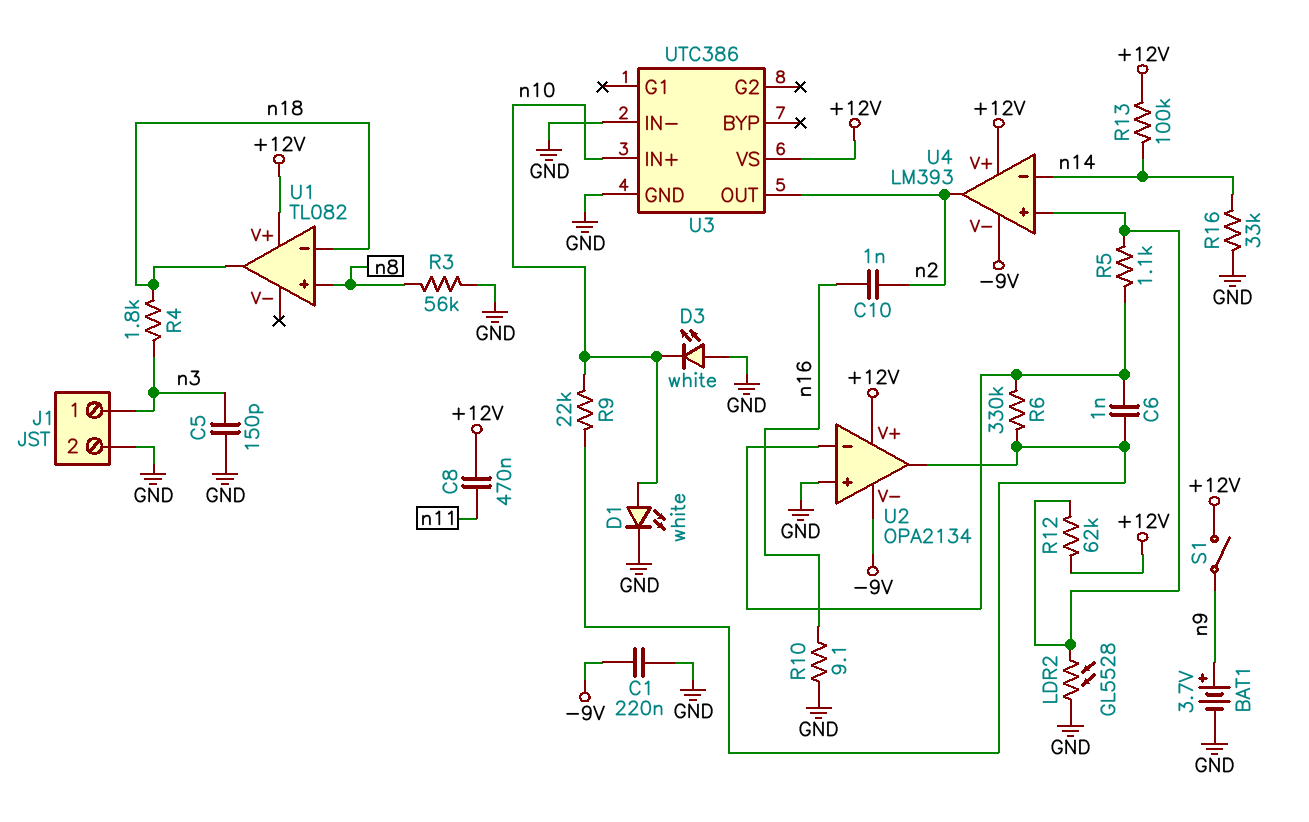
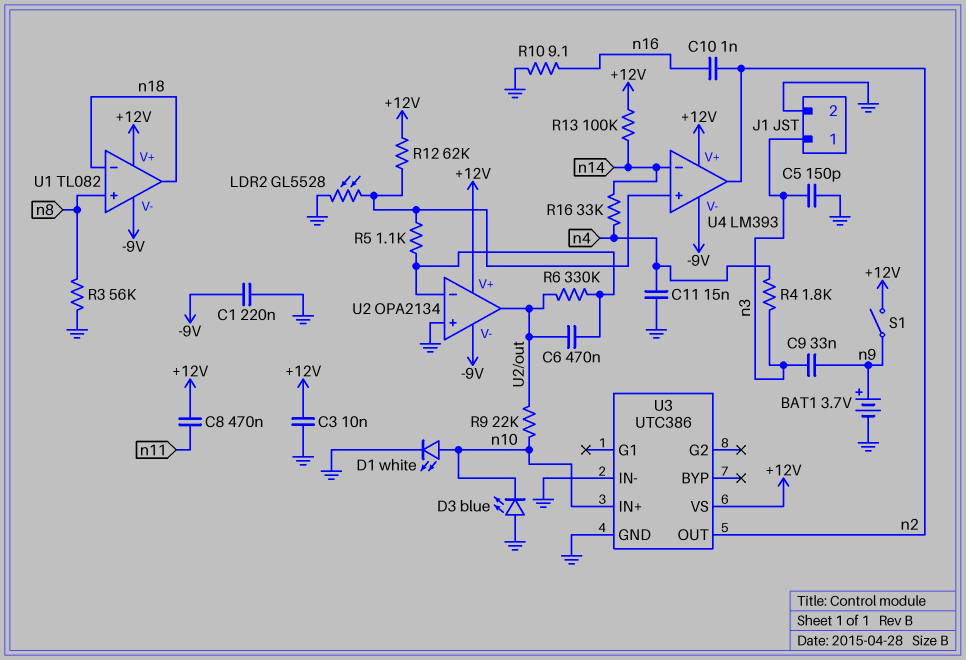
C3: none -> 10nF (+12V, GND)
C6: 1nF (U2/in-, U2/out) -> 470nF (U2/in-, U2/out)
C9: none -> 33nF (n3, n9)
C11: none -> 15nF (GND, n4)
D3: LED white (A GND, K n10) -> LED blue (A GND, K n10)
R4: 1.8k (n3, n18) -> 1.8k (n3, n4)
R16: 33k (GND, n14) -> 33k (n4, n14)
U1 pin V-: none -> -9V

